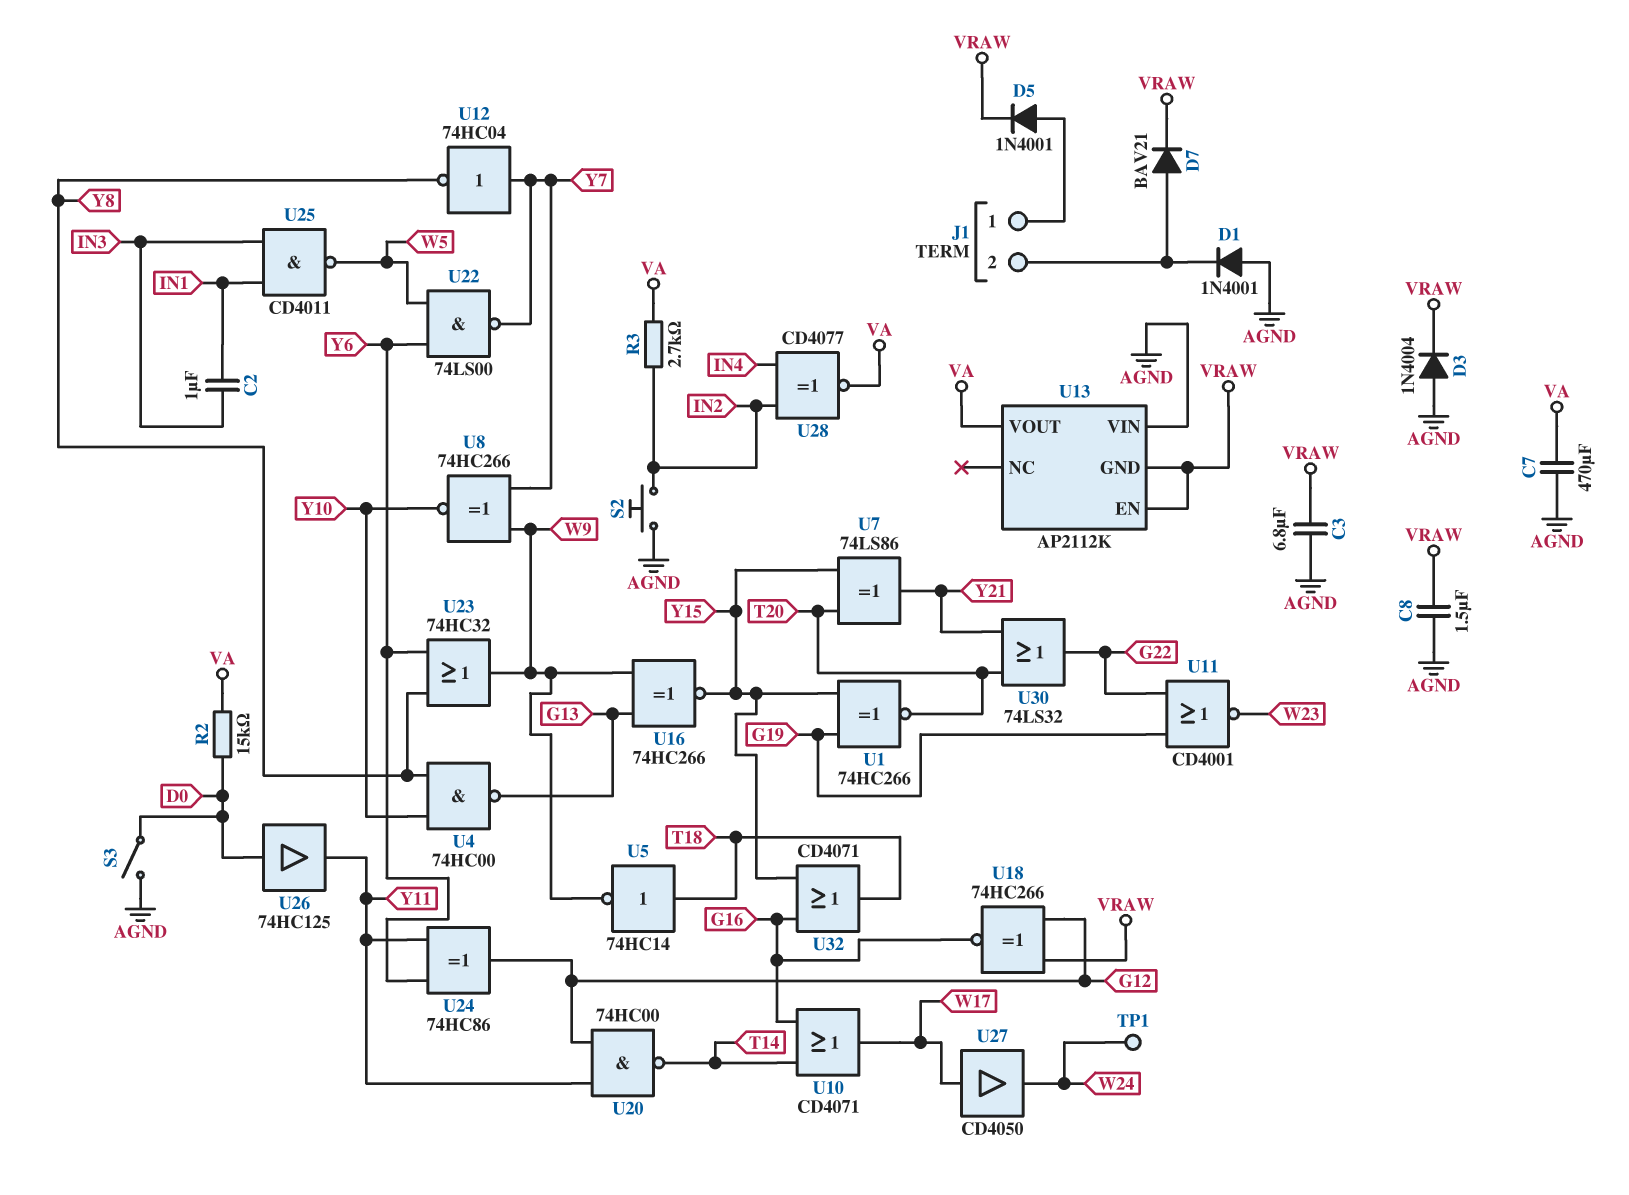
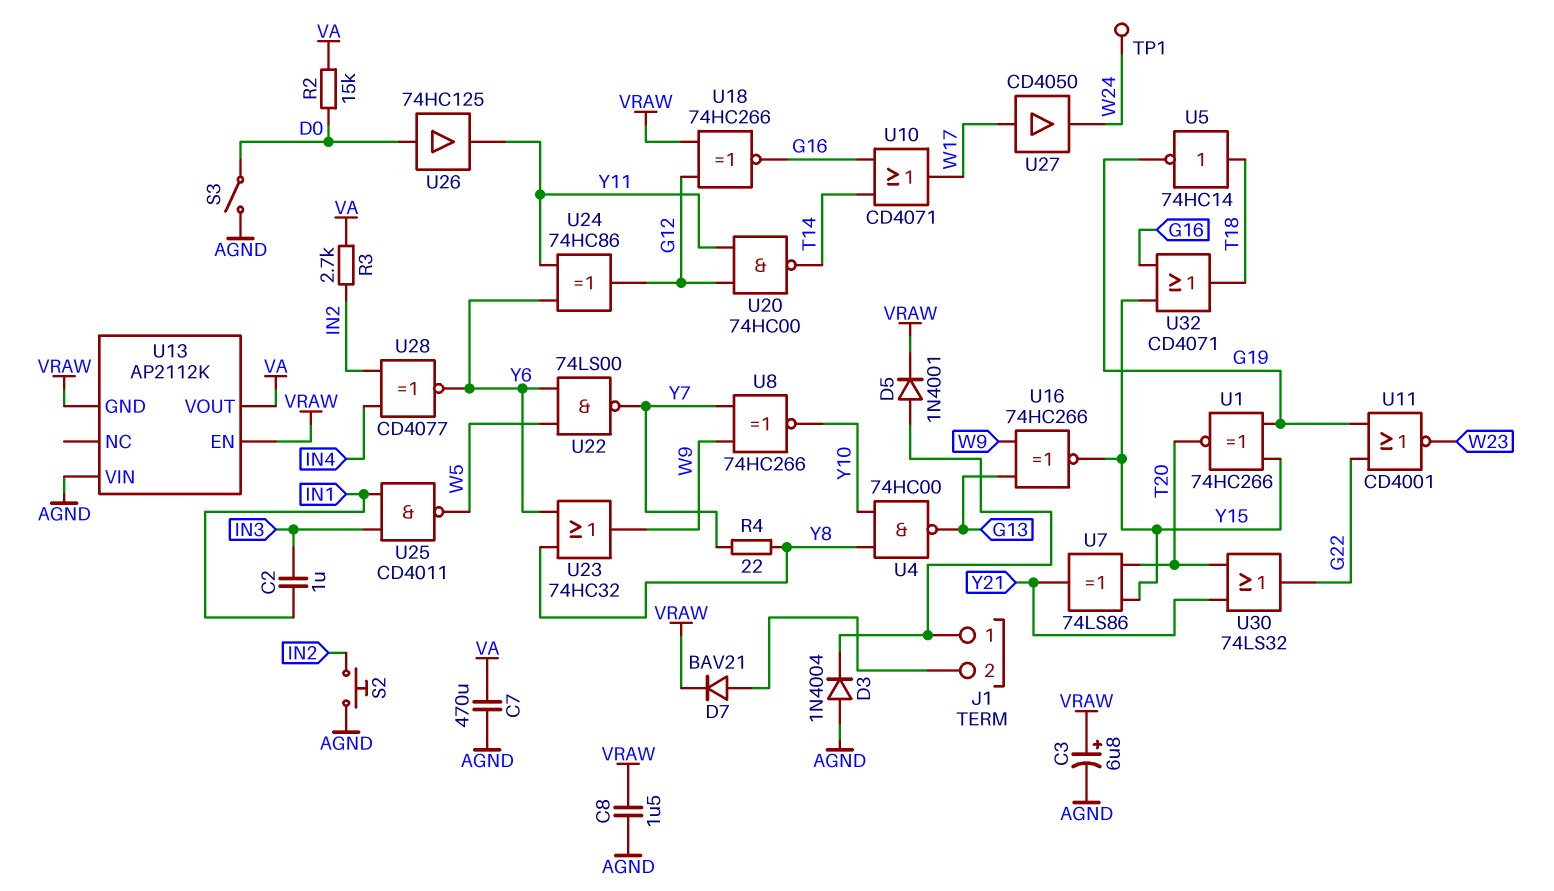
C3: 6.8uF (AGND, VRAW) -> 6.8uF (plus VRAW, minus AGND)
D1: diode 1N4001 (A AGND, K J1/2) -> none
D3: diode 1N4004 (A AGND, K VRAW) -> diode 1N4004 (A AGND, K J1/1)
R4: none -> 22 (Y7, Y8)
U5: NOT 74HC14 (in T18, out W9) -> NOT 74HC14 (in T18, out G19)
U12: NOT 74HC04 (in Y7, out Y8) -> none
U28: XNOR CD4077 (in IN2, in IN4, out VA) -> XNOR CD4077 (in IN2, in IN4, out Y6)

